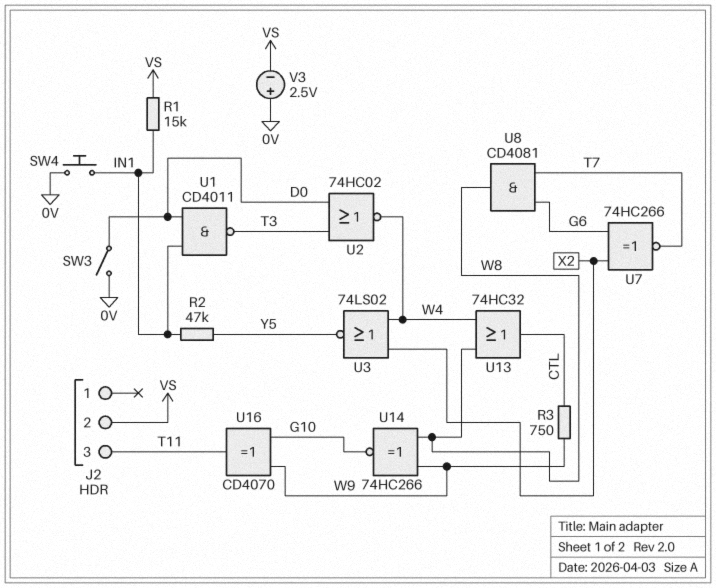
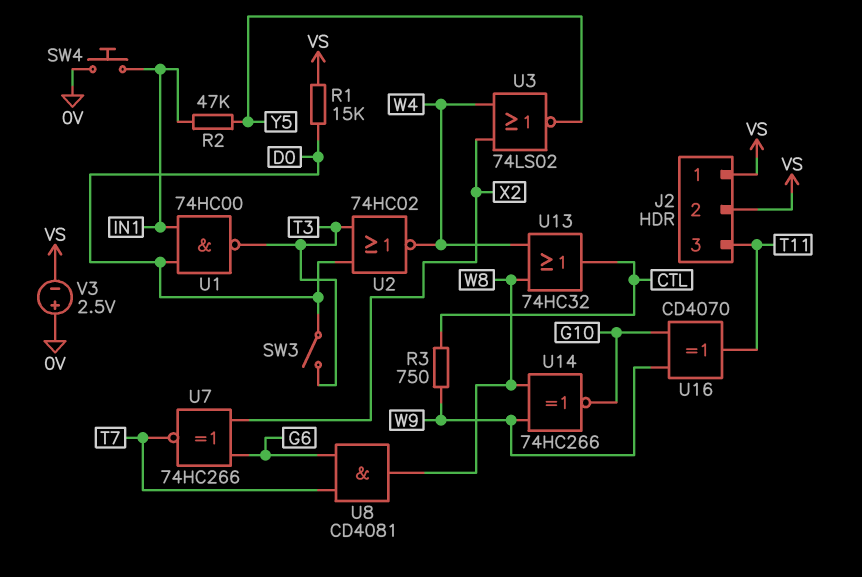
J2 pin 1: none -> VS
R1: 15k (IN1, VS) -> 15k (D0, VS)
SW3: switch (0V, D0) -> switch (D0, T3)
U1: NAND CD4011 (in D0, in IN1, out T3) -> NAND 74HC00 (in D0, in IN1, out T3)

